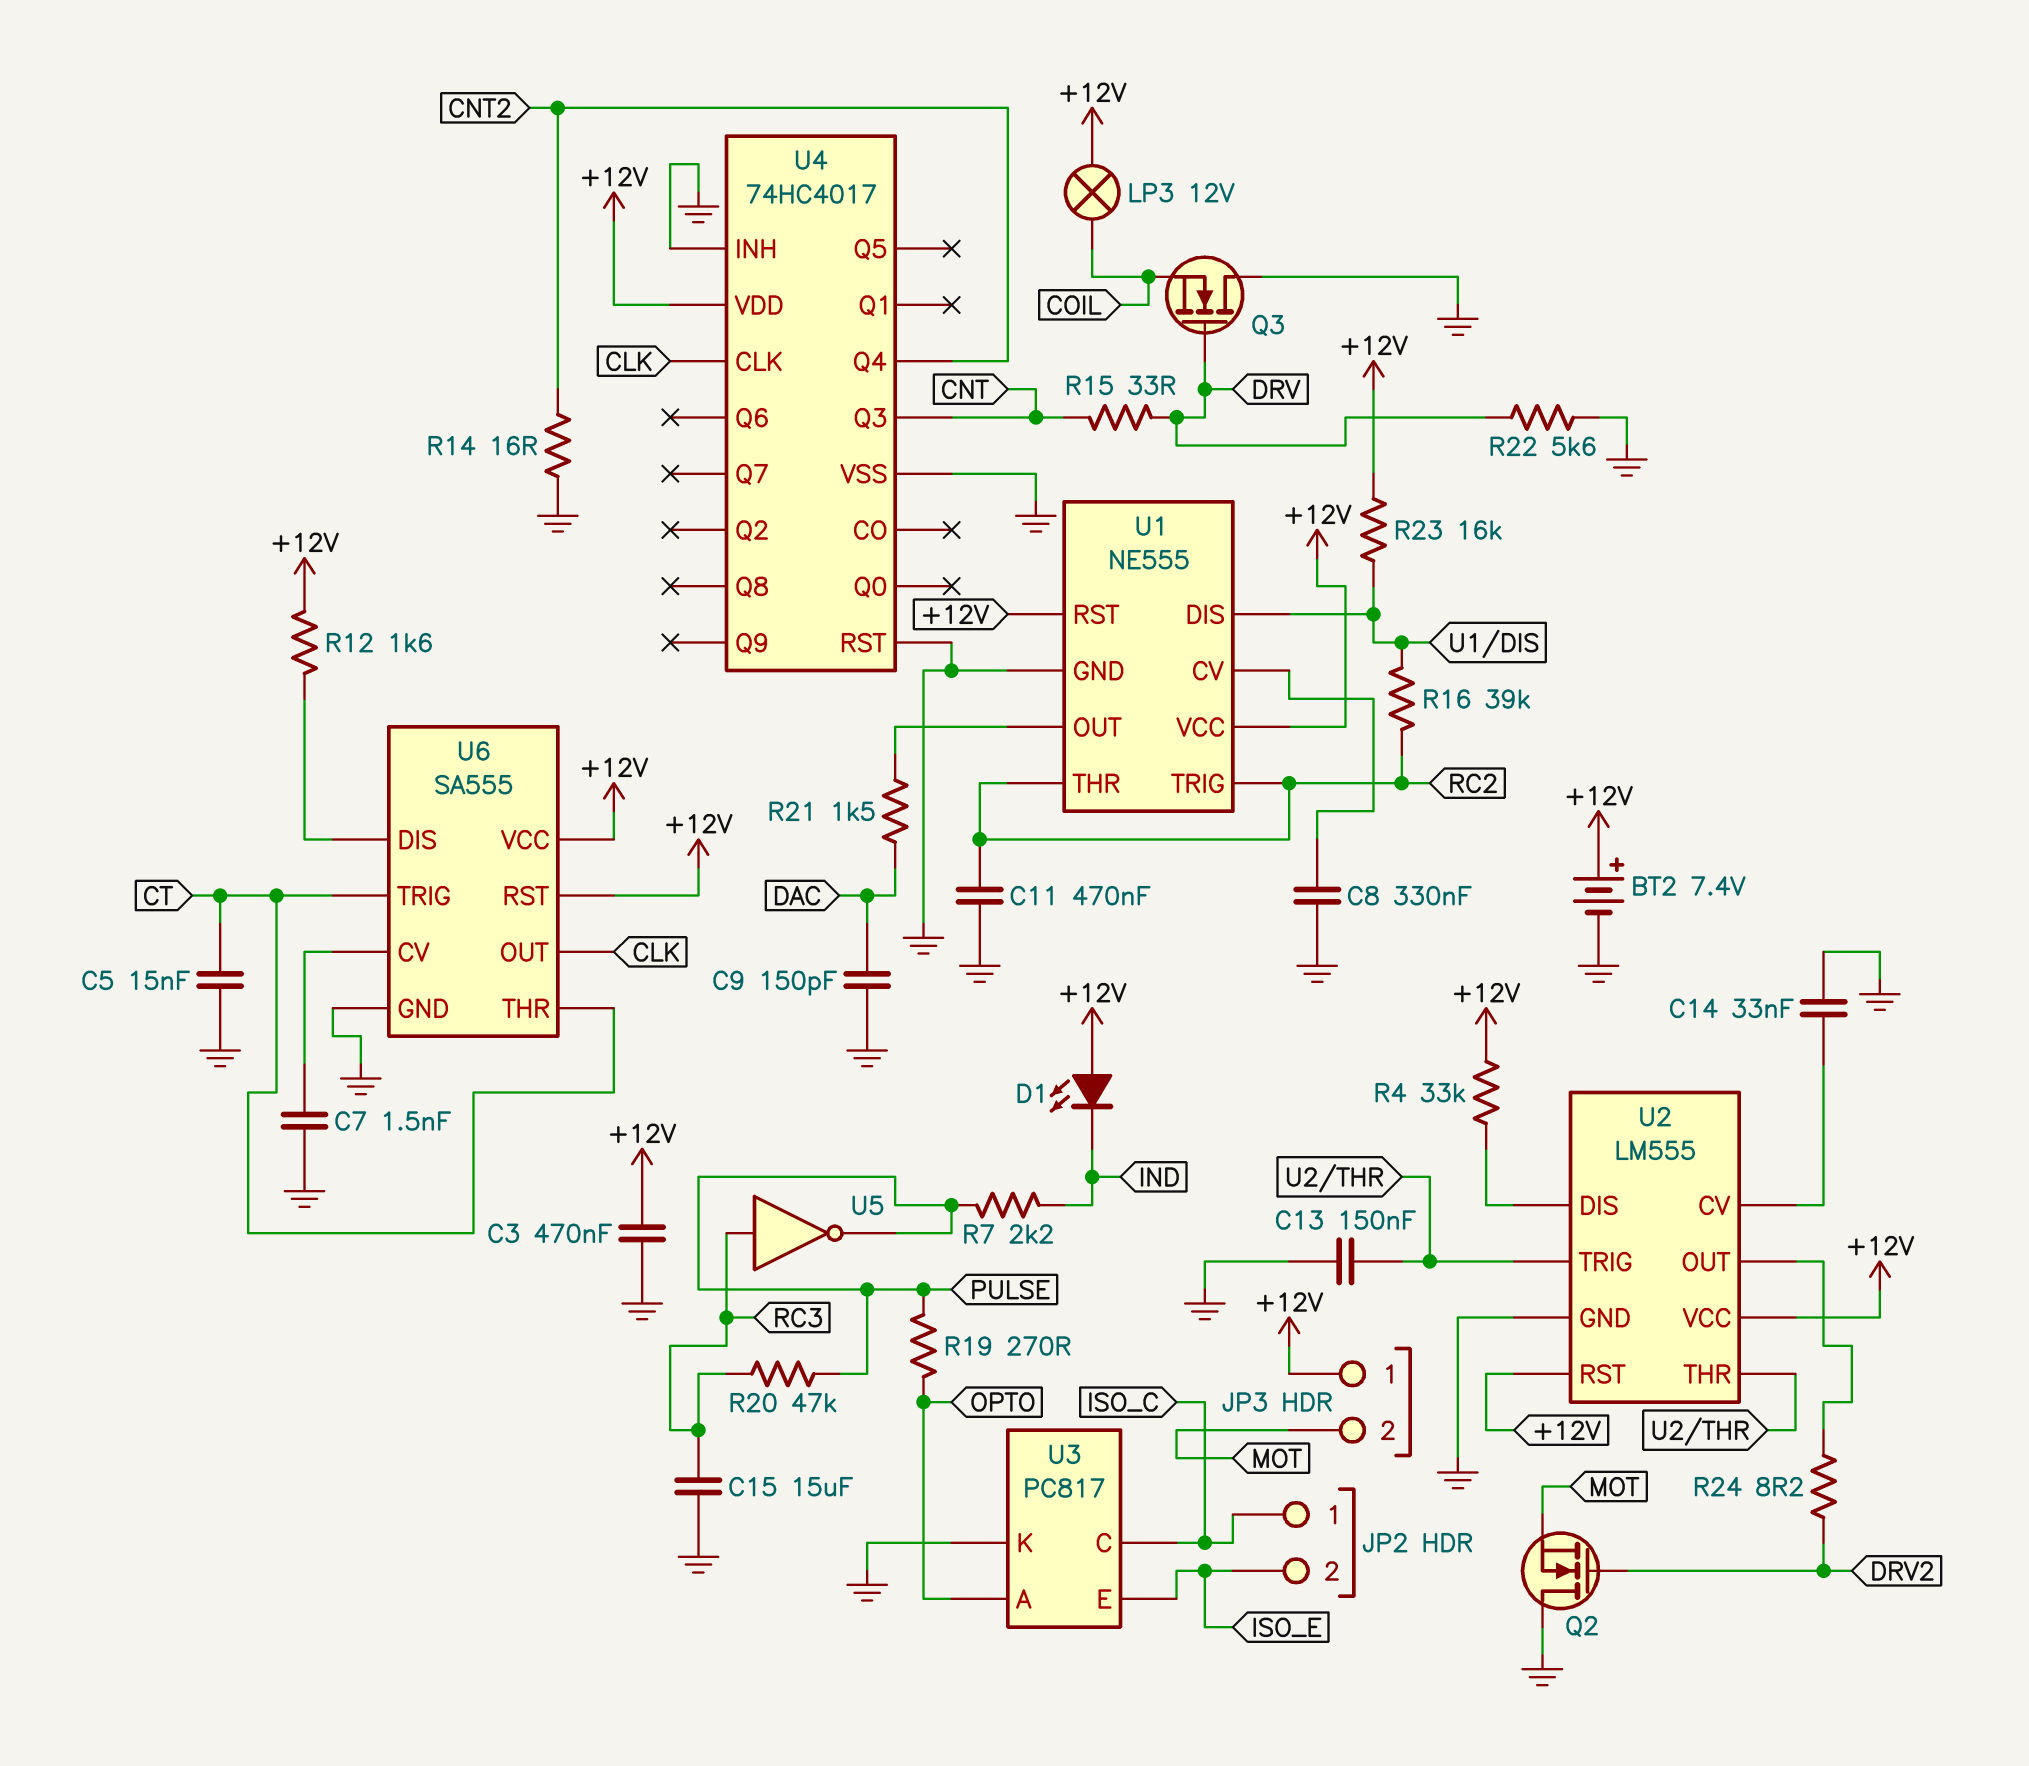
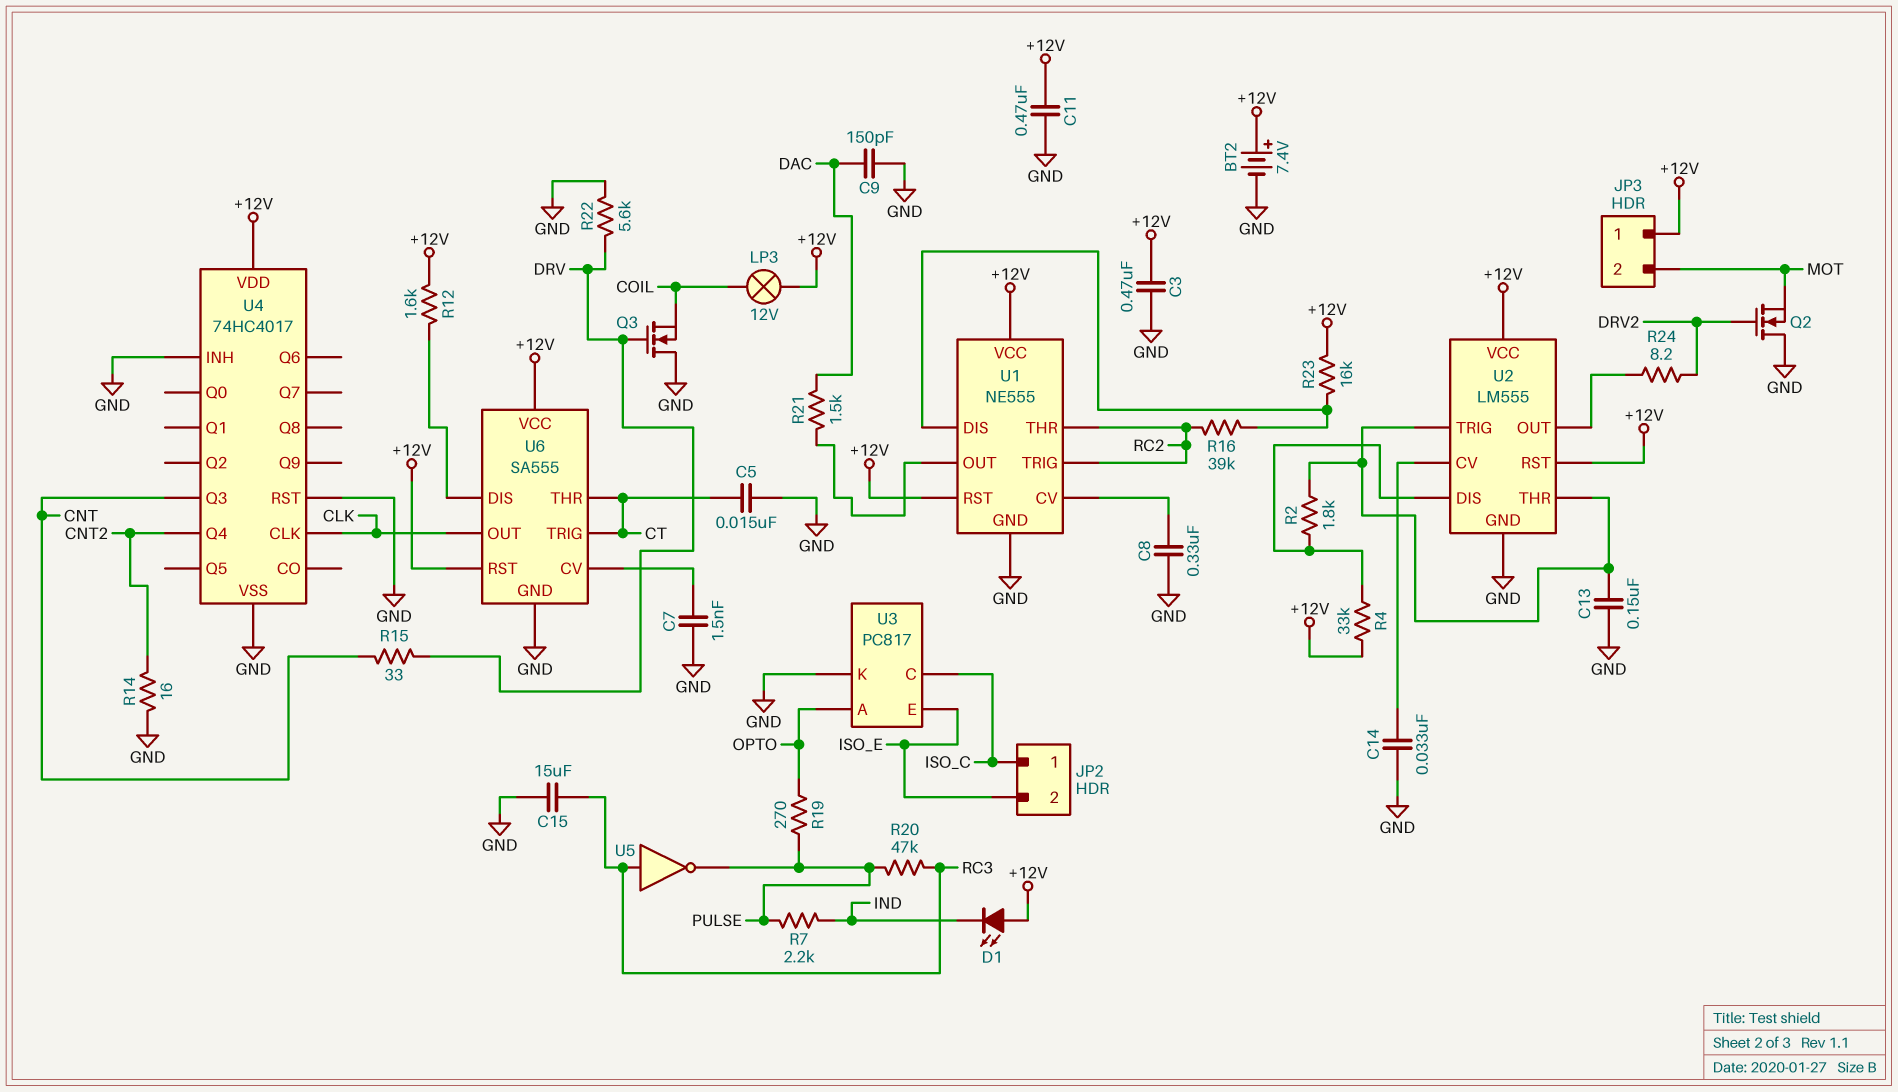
C11: 470nF (GND, RC2) -> 470nF (+12V, GND)
R2: none -> 1.8k (U2/DIS, U2/THR)

